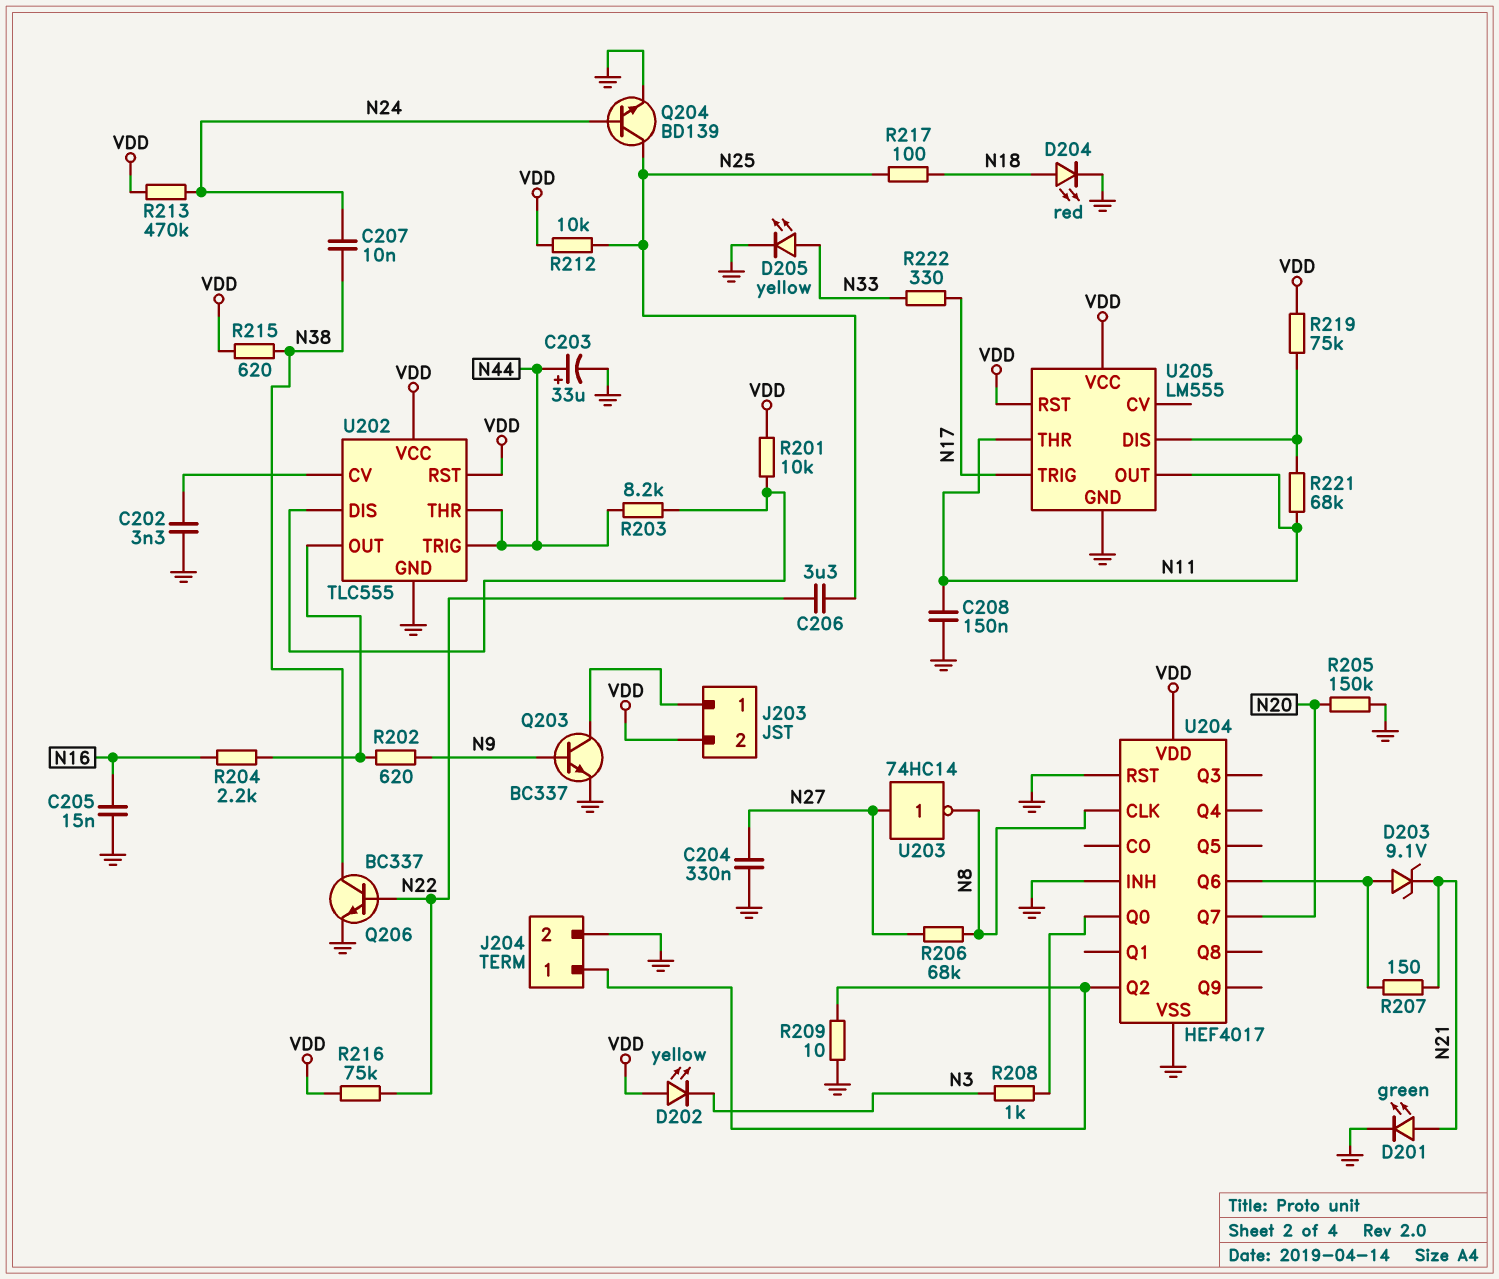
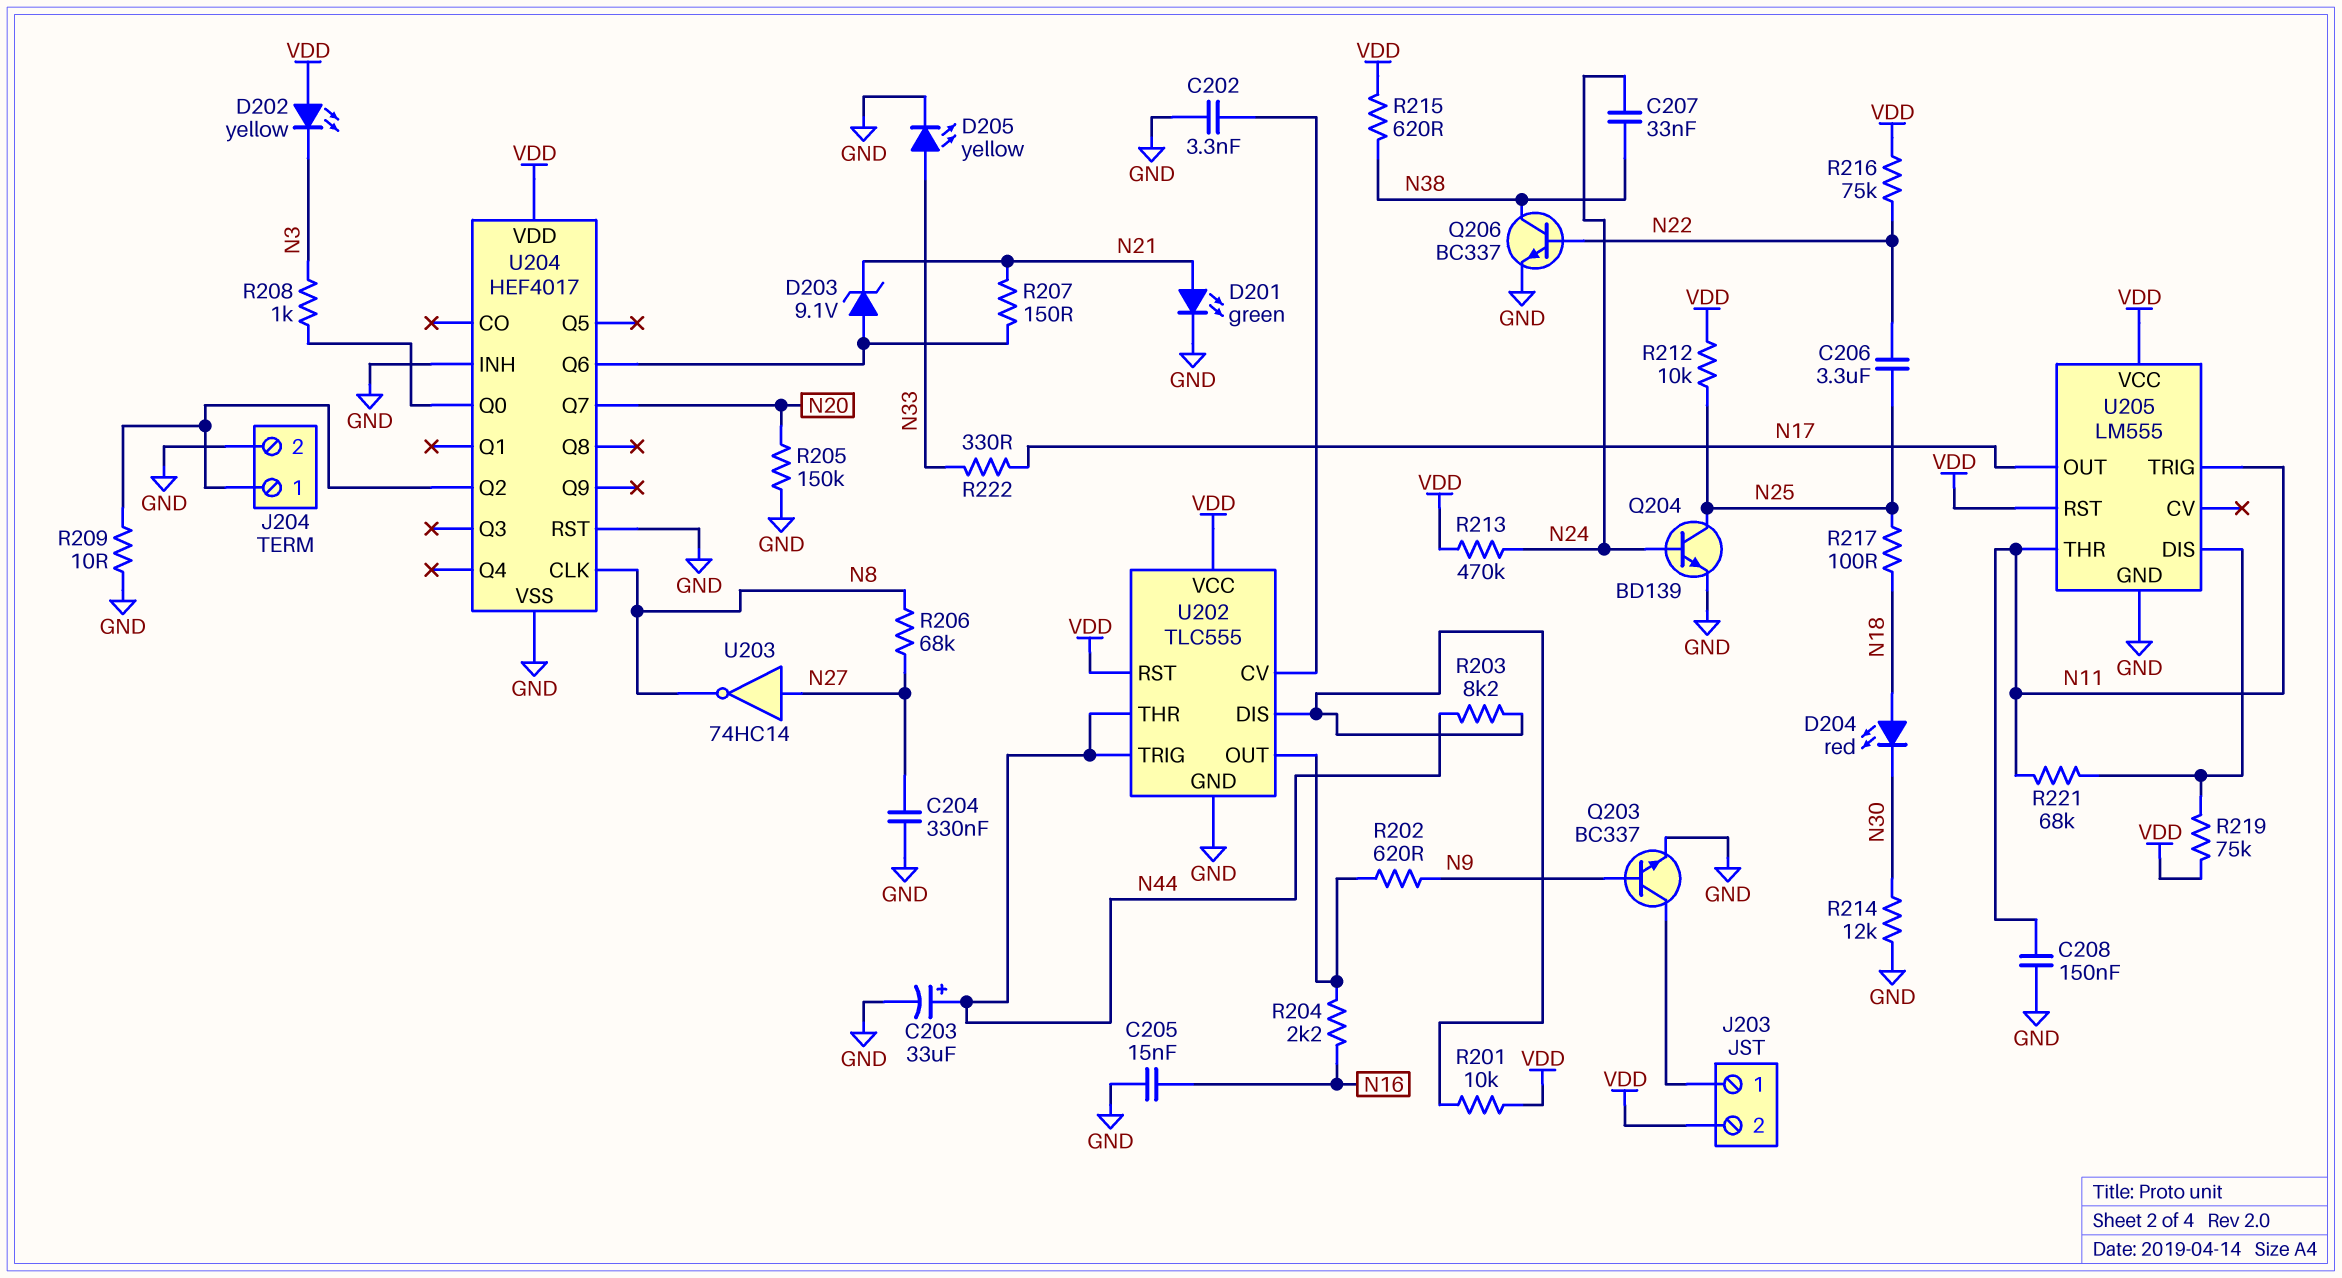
C207: 10nF (N24, N38) -> 33nF (N24, N38)
D204: LED red (A N18, K GND) -> LED red (A N18, K N30)
R214: none -> 12k (GND, N30)
U205 pin OUT: N11 -> N17
U205 pin TRIG: N17 -> N11

